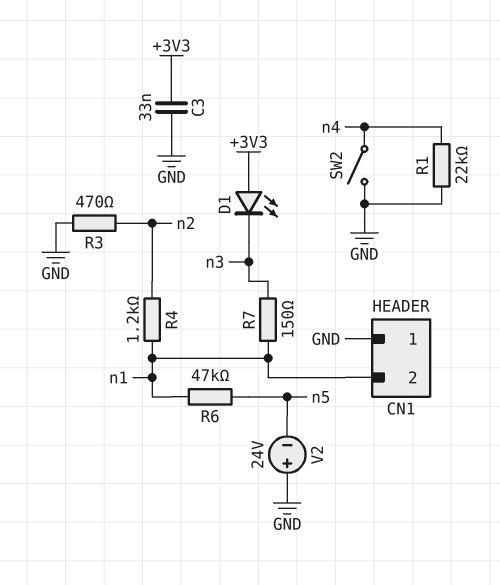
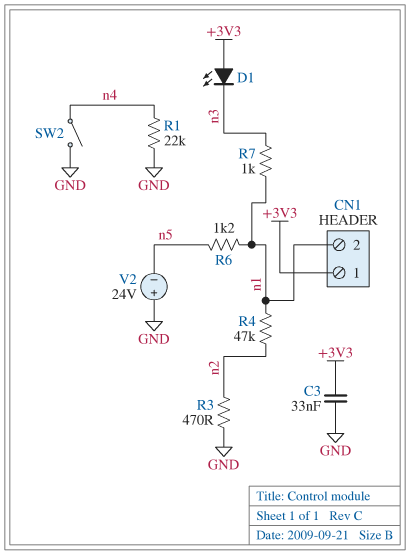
CN1 pin 1: GND -> +3V3
R4: 1.2k (n1, n2) -> 47k (n1, n2)
R6: 47k (n1, n5) -> 1.2k (n1, n5)
R7: 150 (n1, n3) -> 1k (n1, n3)

